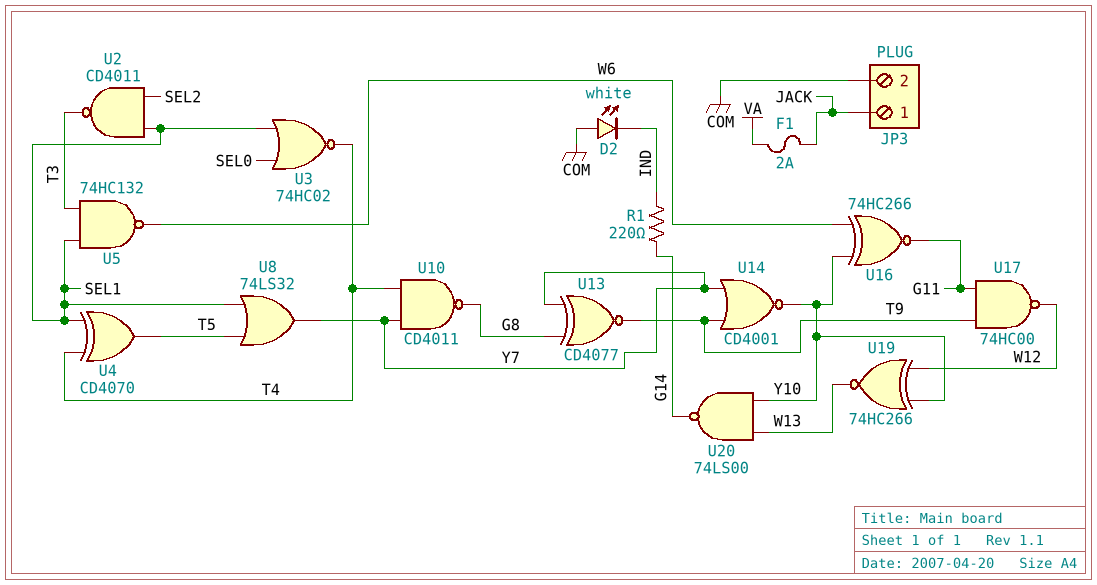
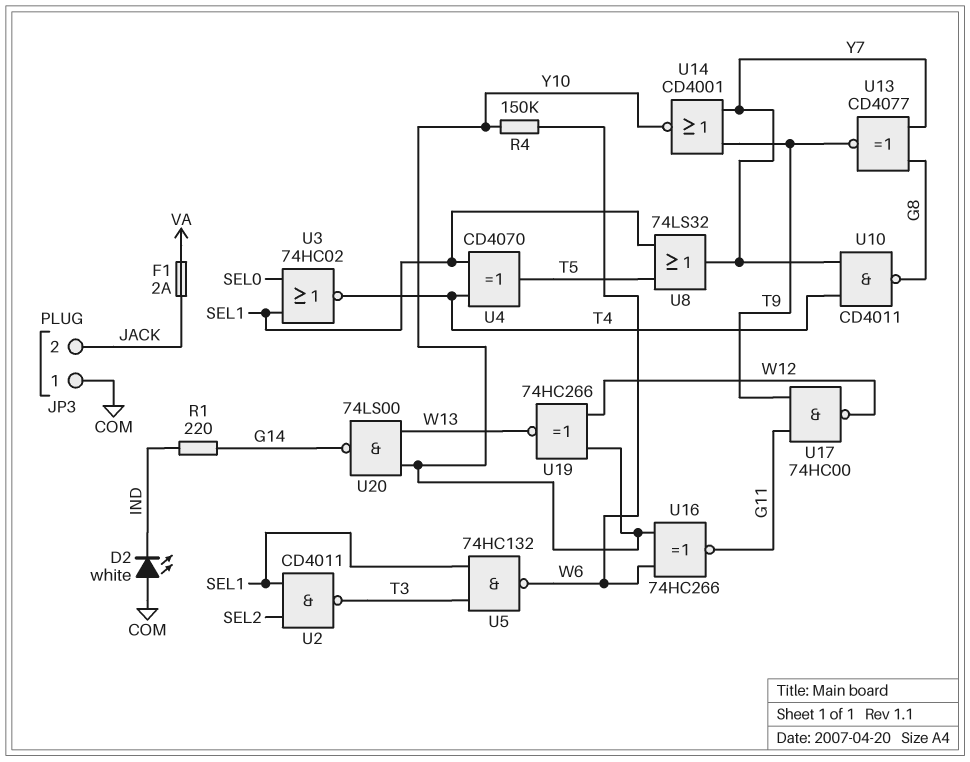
JP3 pin 1: JACK -> COM
JP3 pin 2: COM -> JACK
R4: none -> 150k (W6, Y10)

